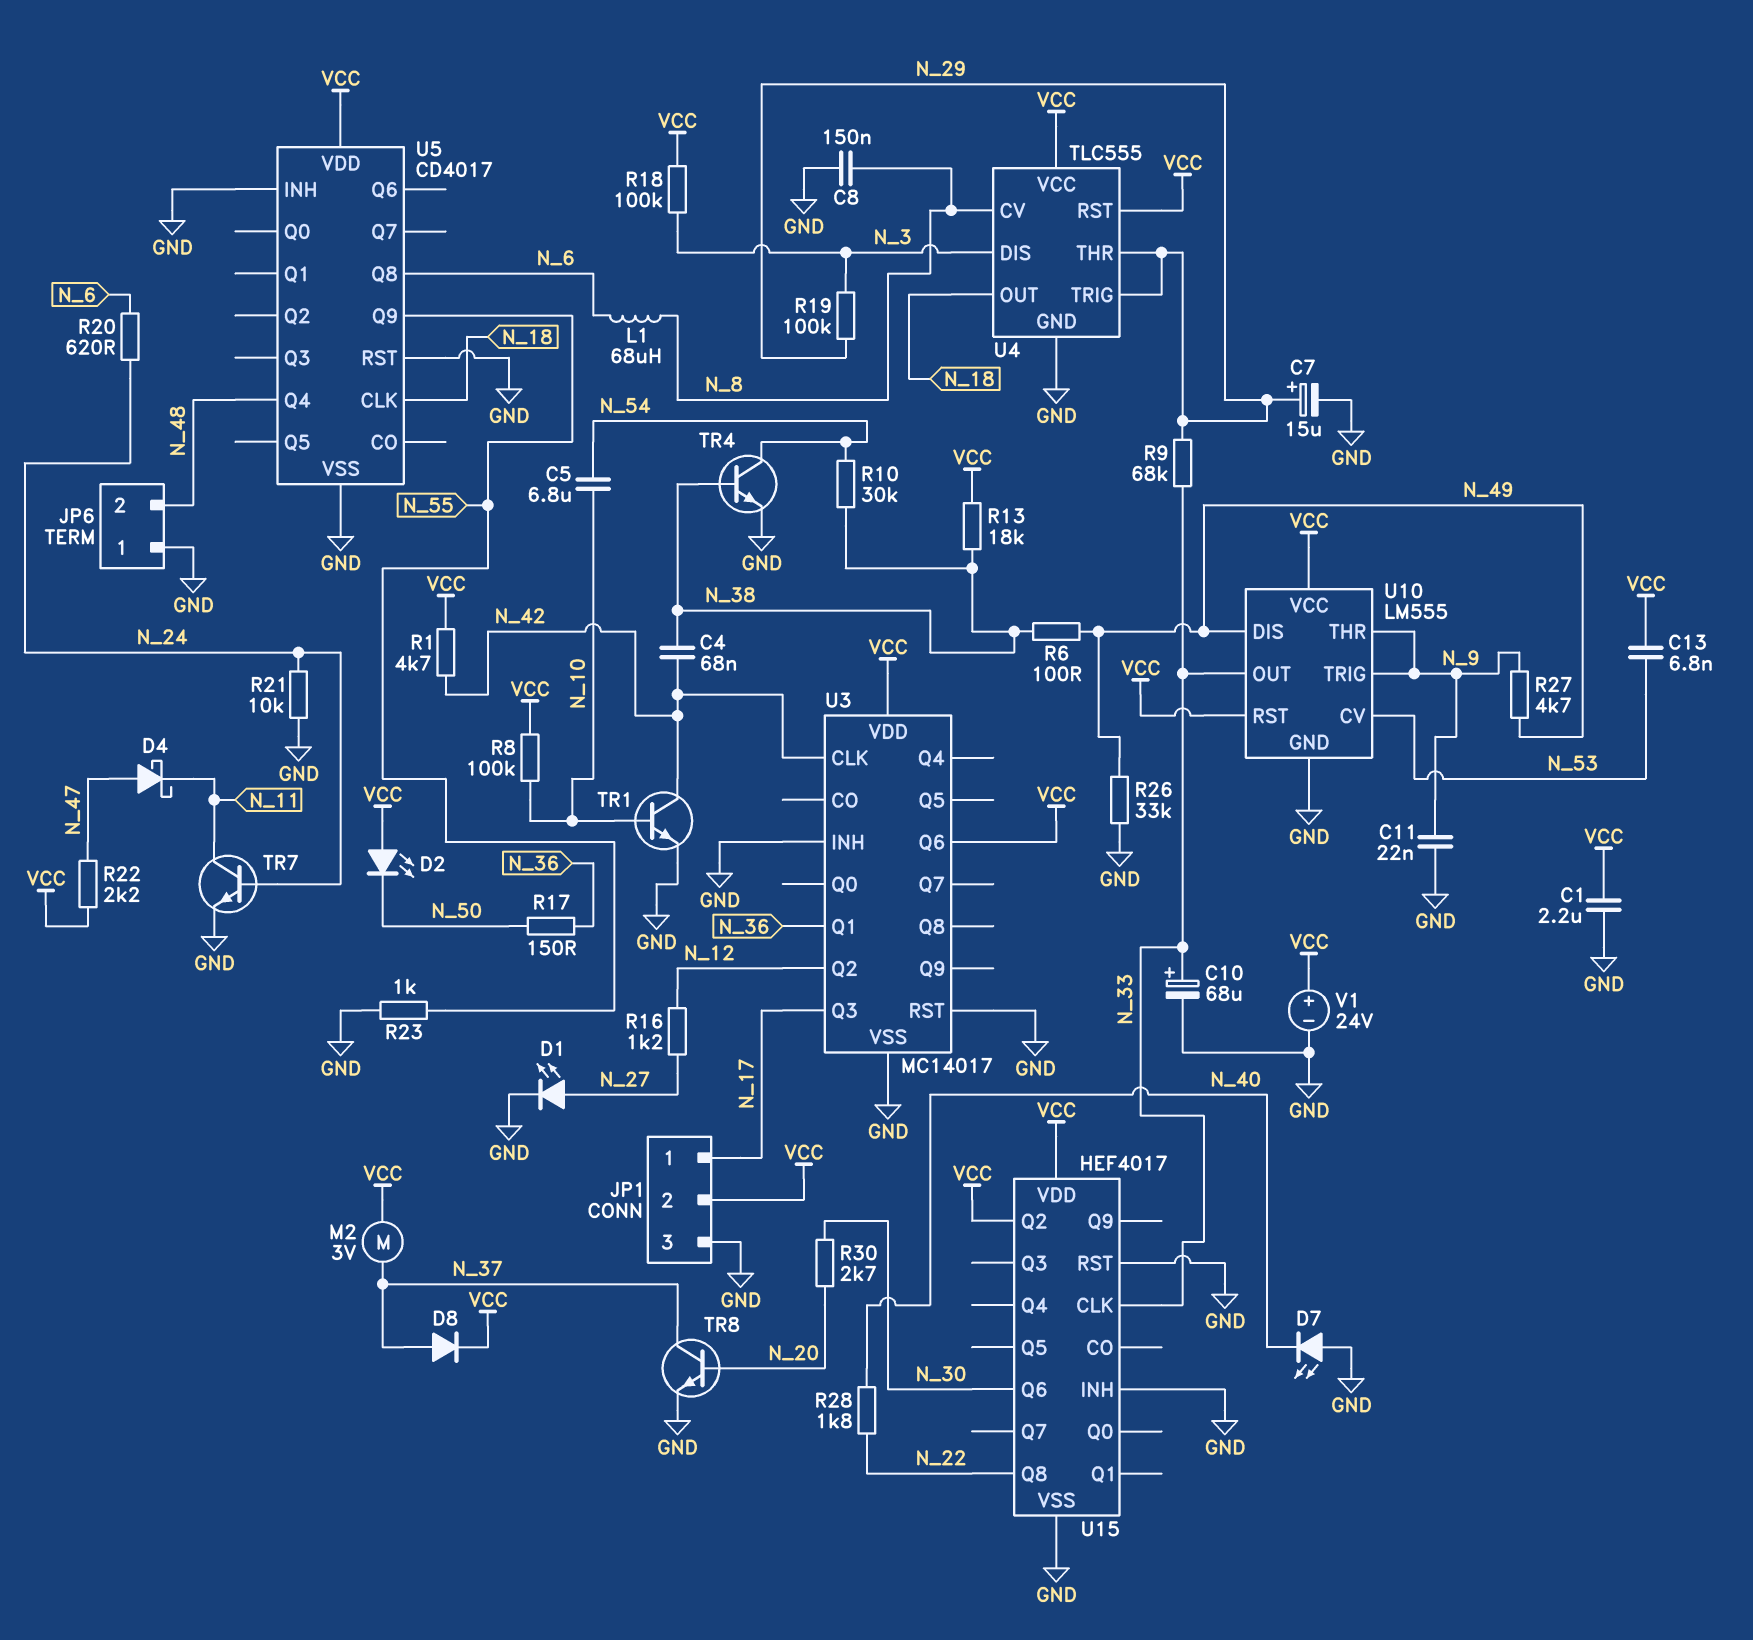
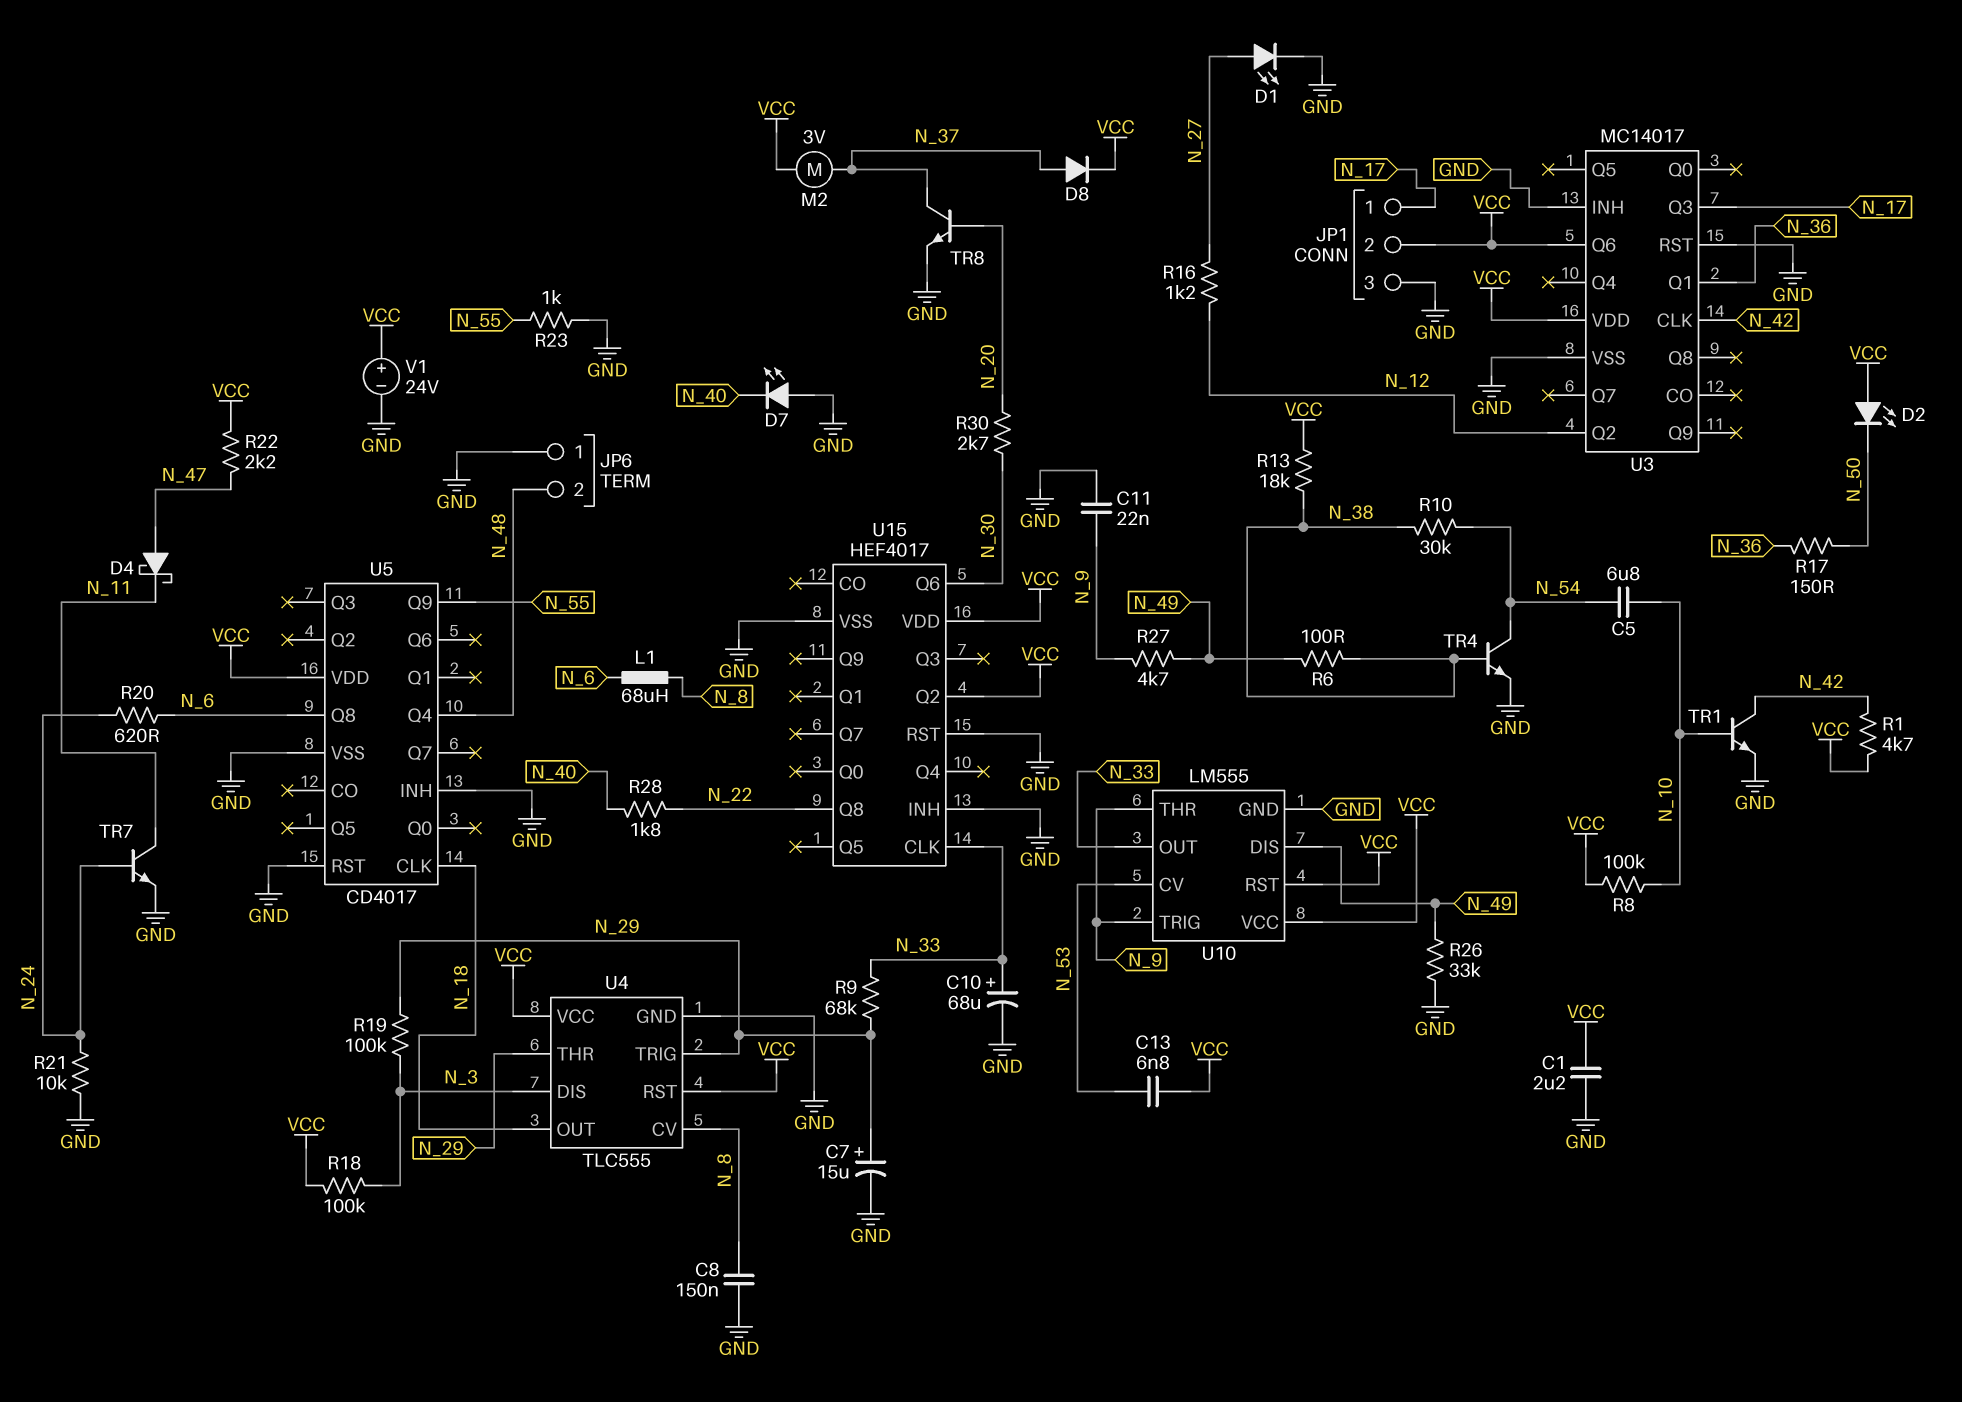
C4: 68nF (N_38, N_42) -> none

